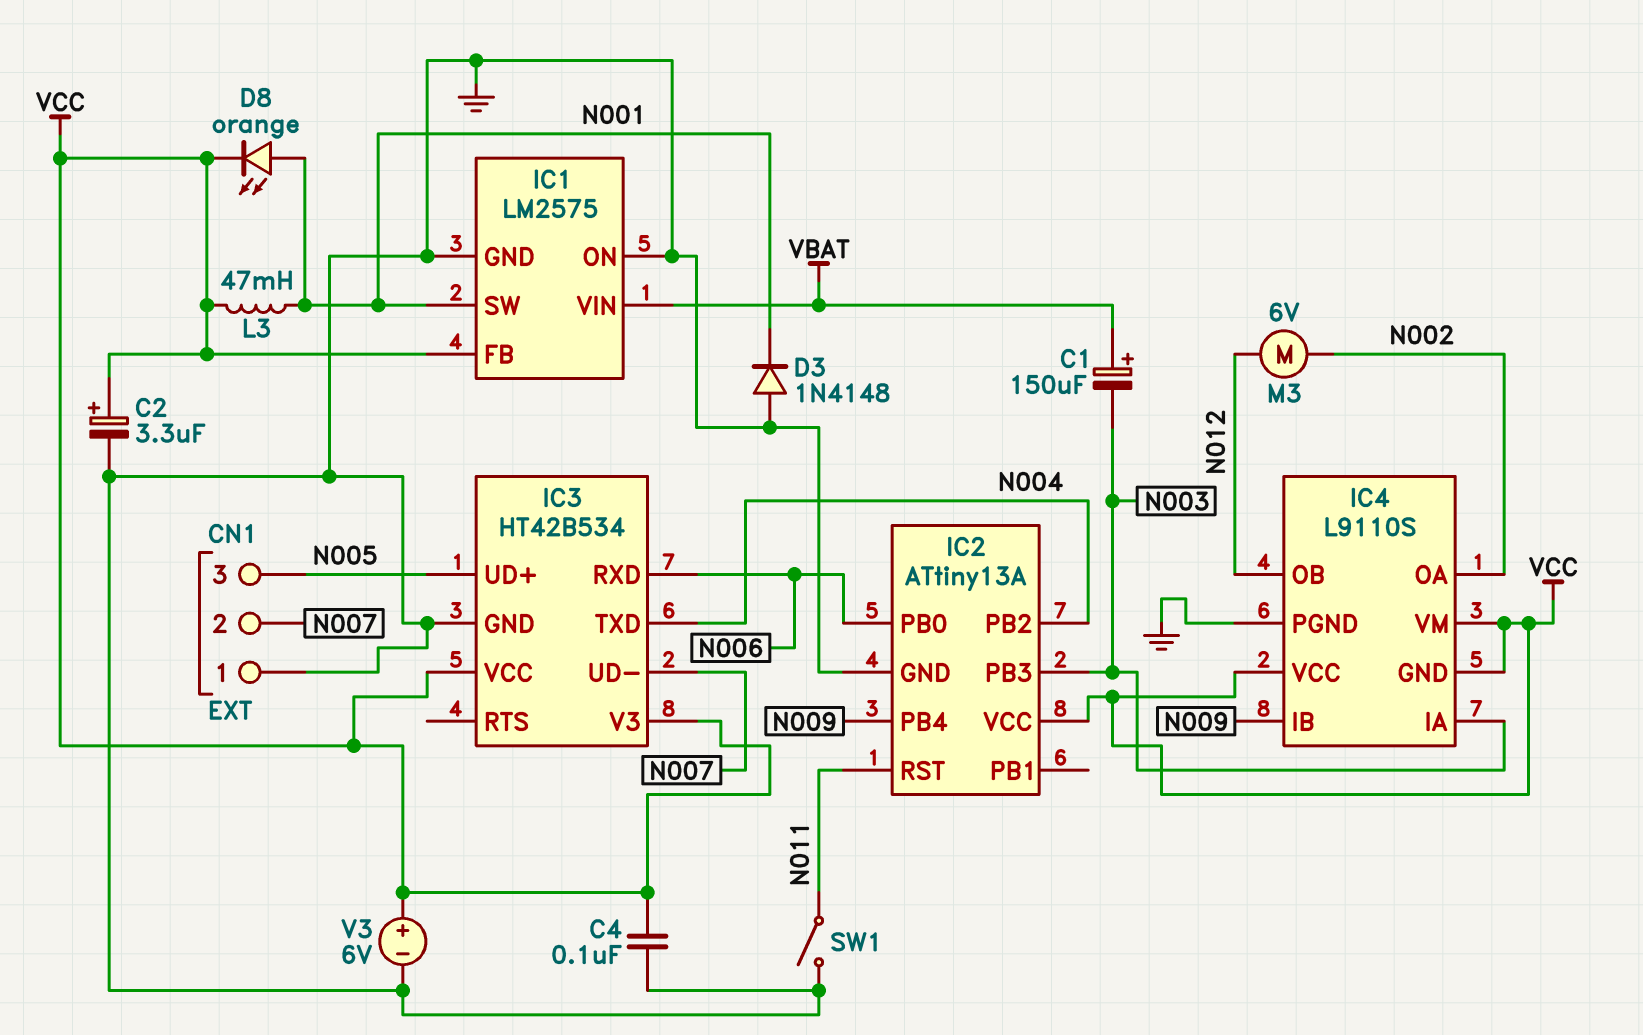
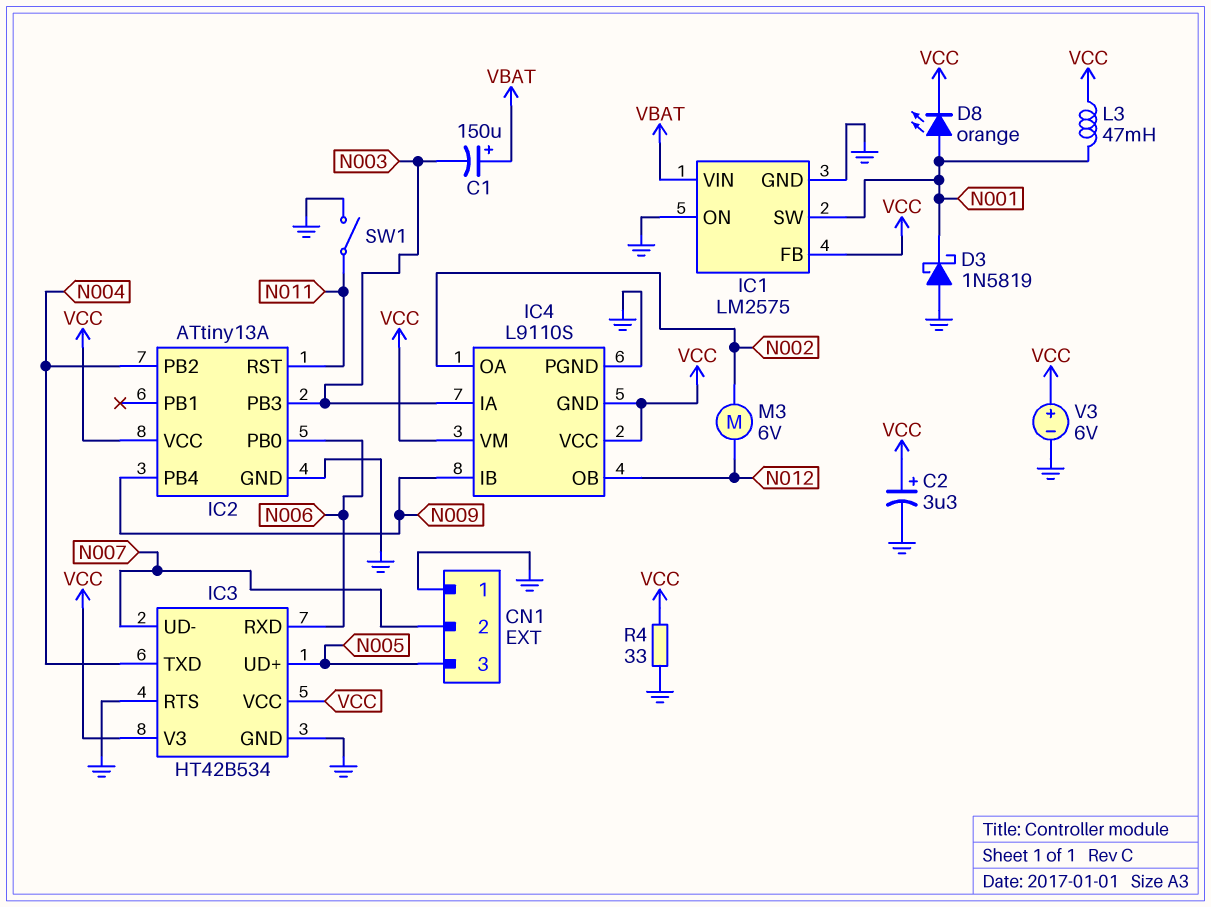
C4: 100nF (GND, VCC) -> none
D3: diode 1N4148 (A GND, K N001) -> schottky 1N5819 (A GND, K N001)
IC3 pin RTS: none -> GND
R4: none -> 33 (GND, VCC)

